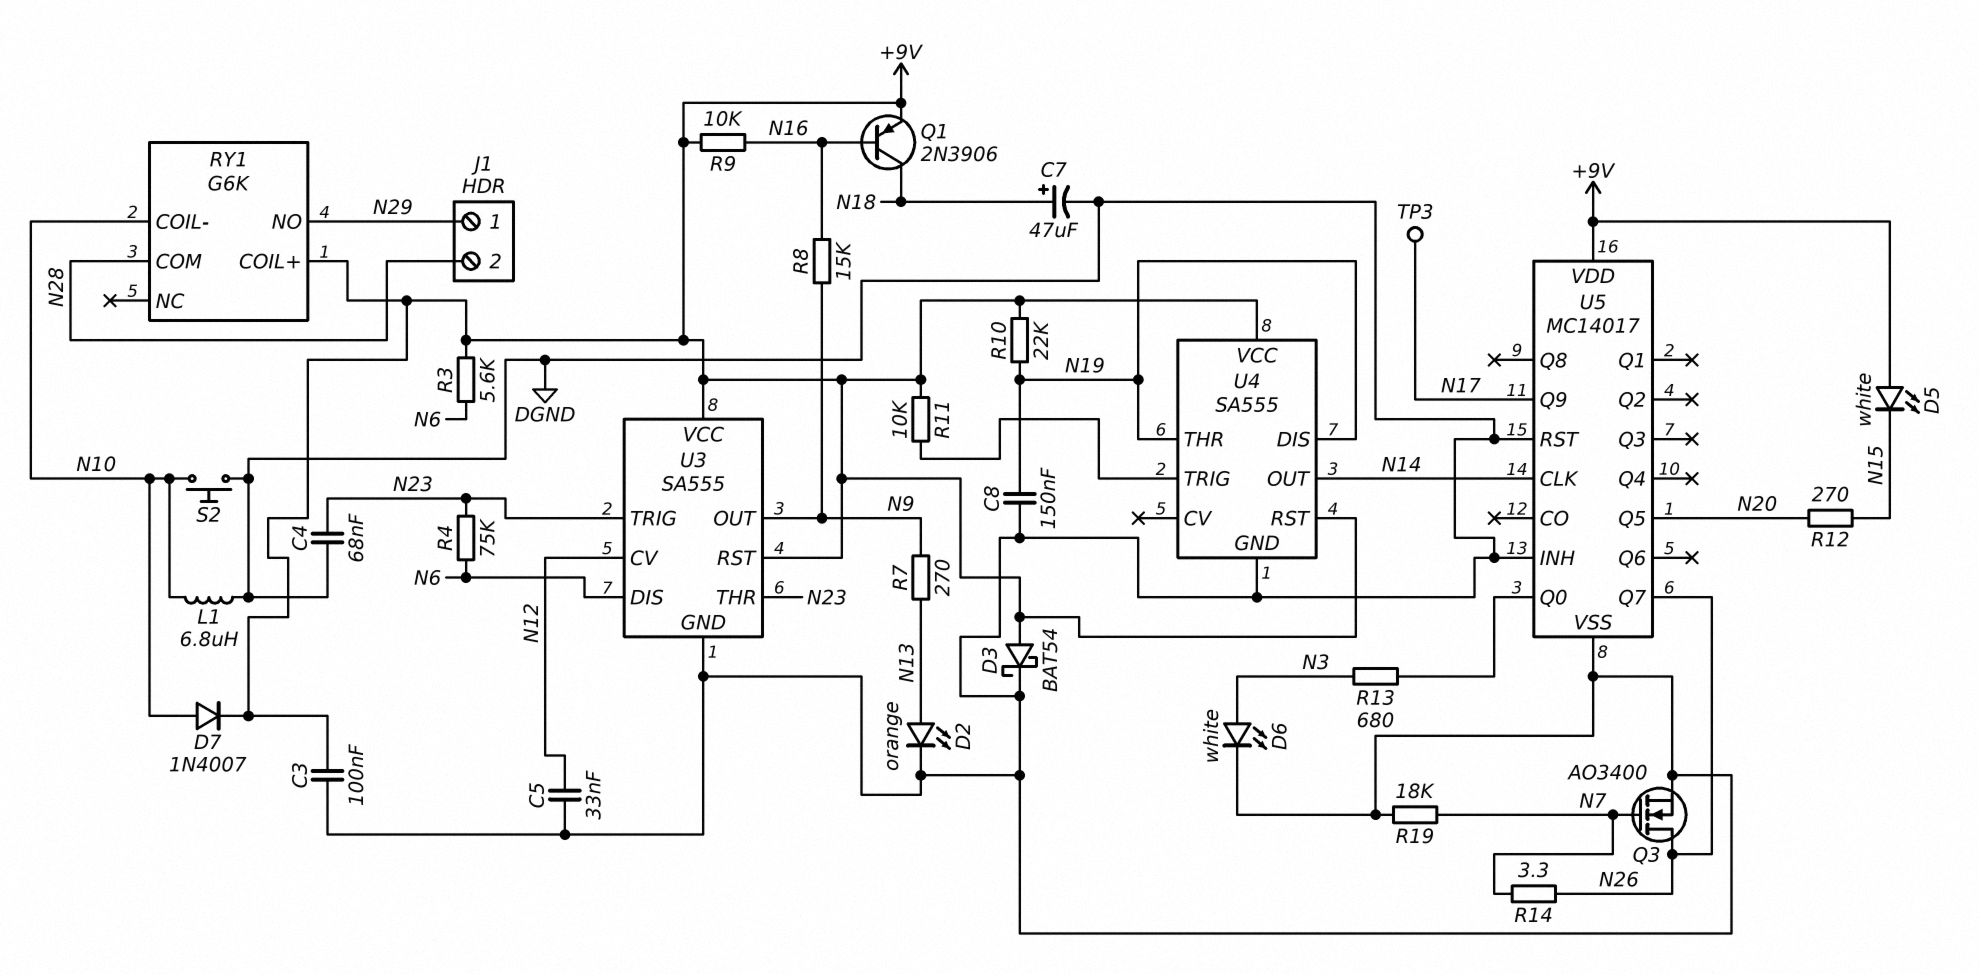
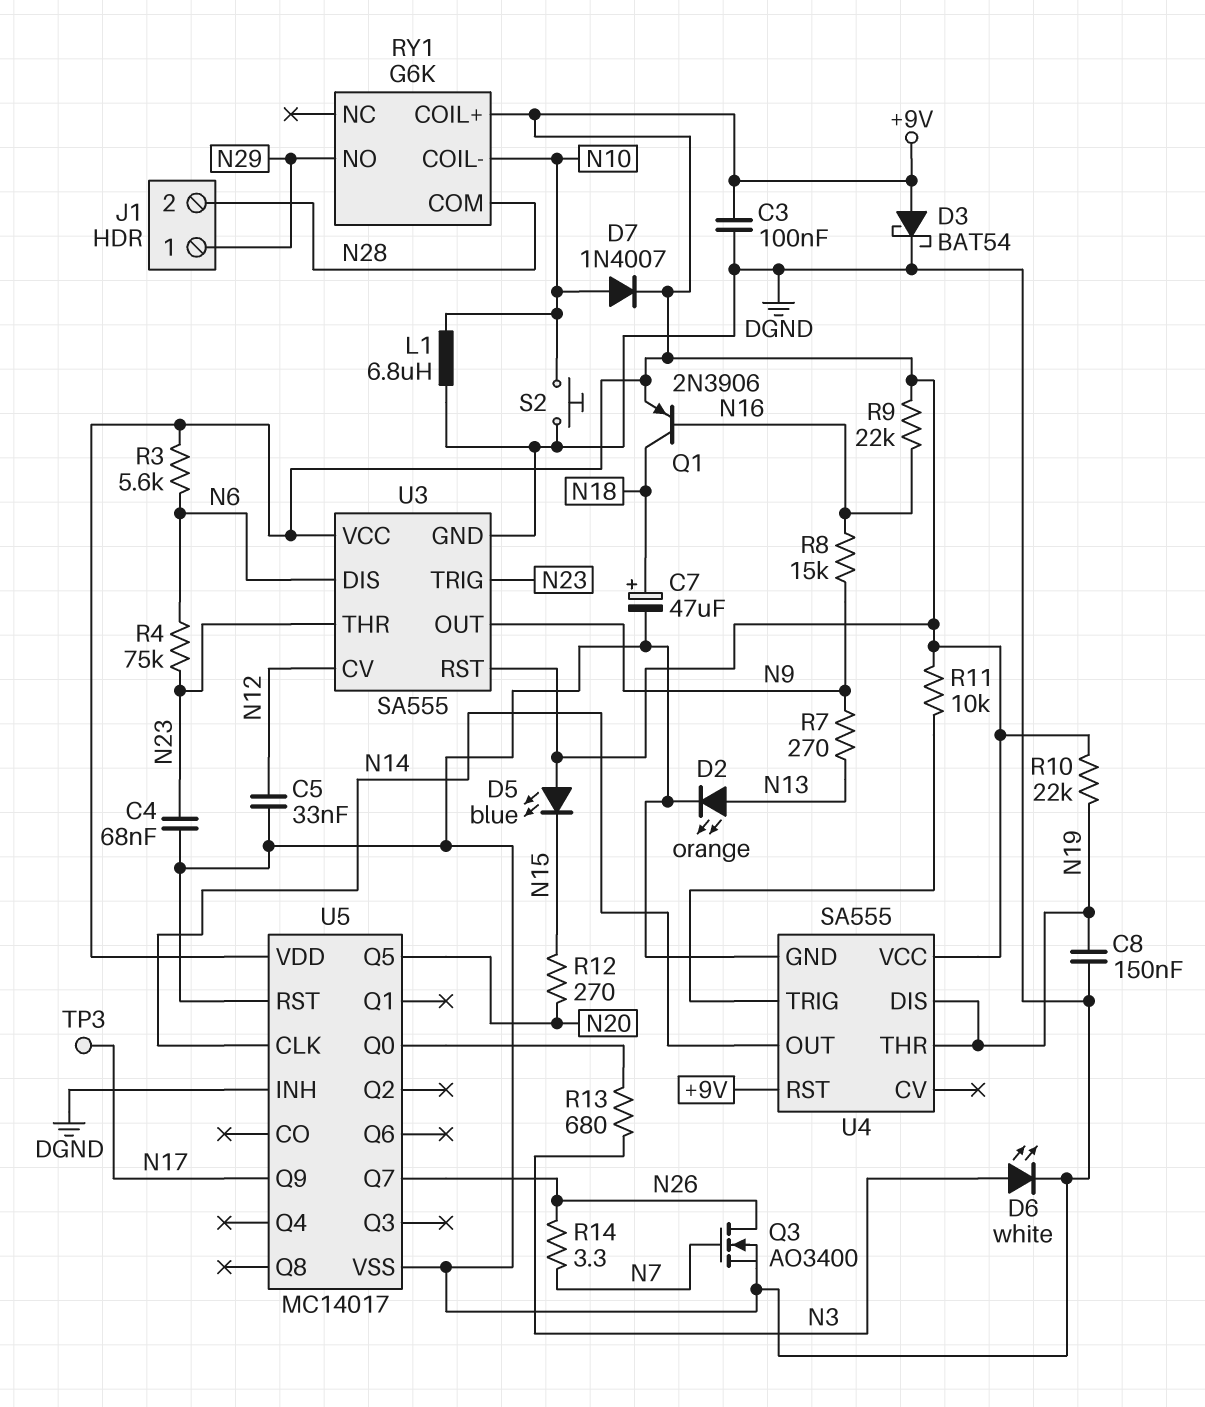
D5: LED white (A +9V, K N15) -> LED blue (A +9V, K N15)
R9: 10k (+9V, N16) -> 22k (+9V, N16)
R19: 18k (DGND, N7) -> none

